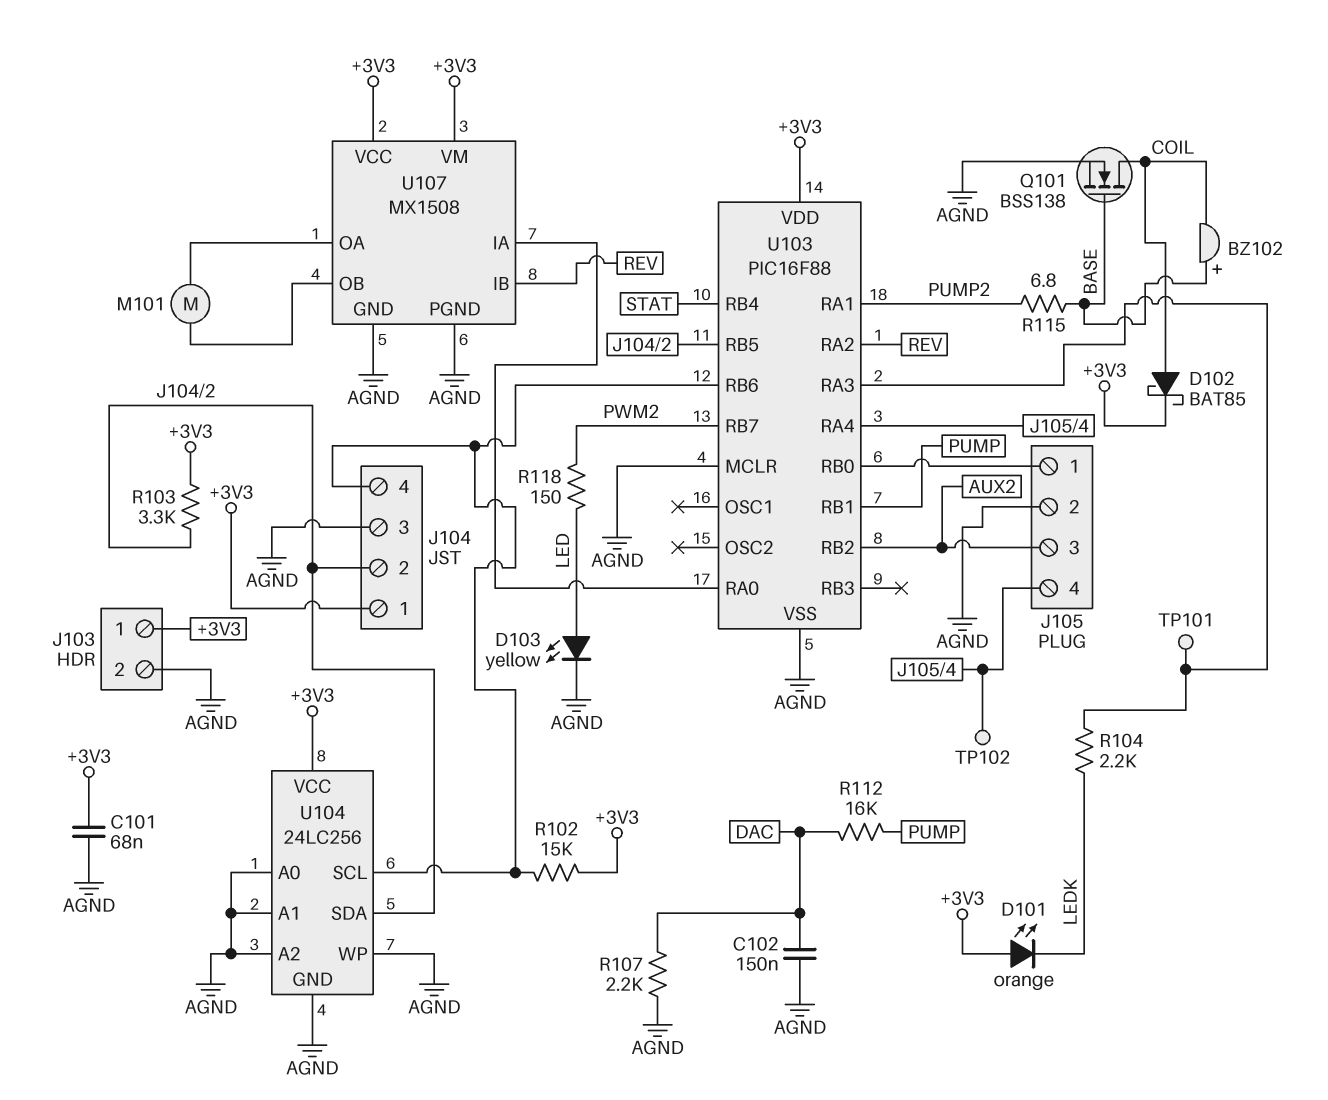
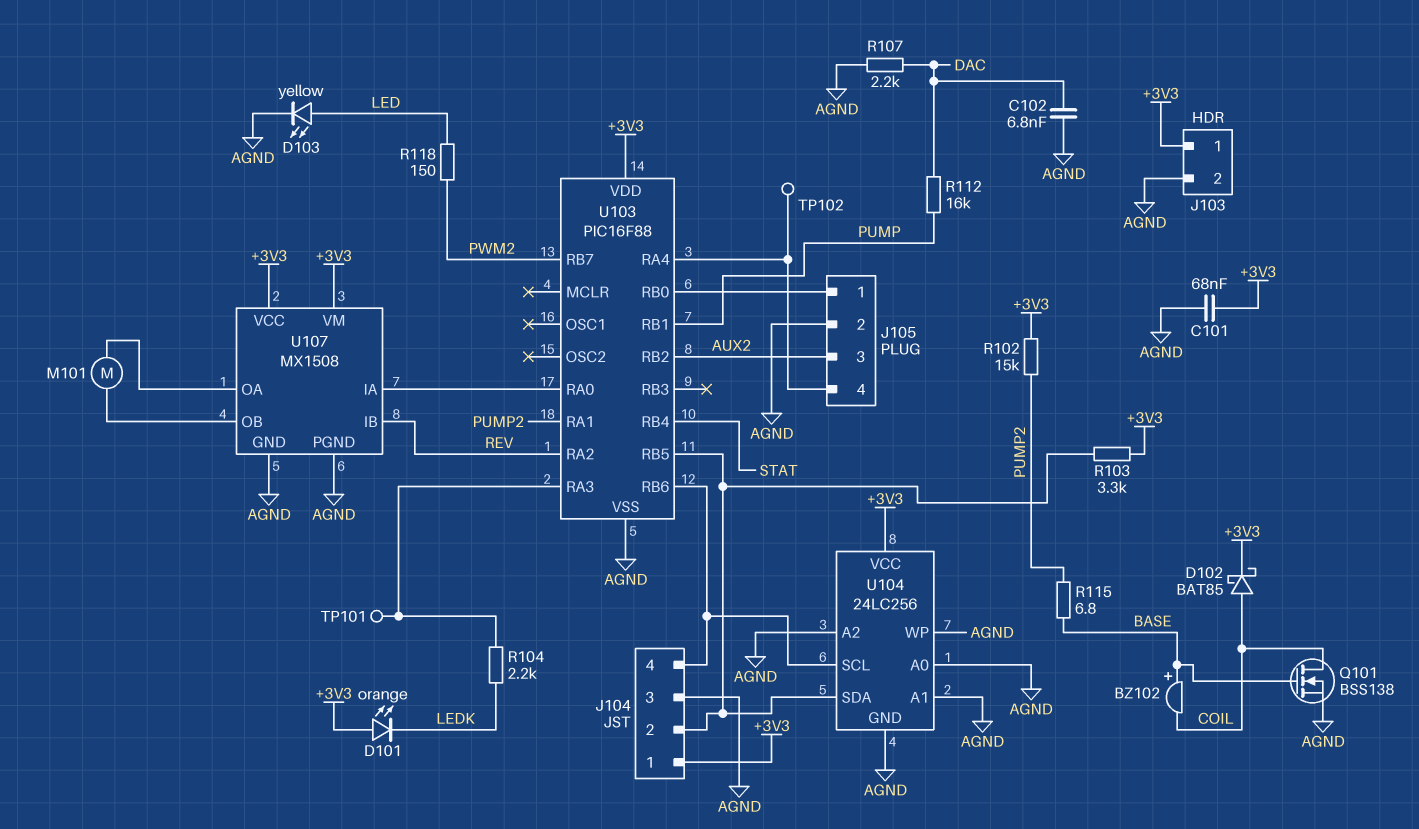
C102: 150nF (AGND, DAC) -> 6.8nF (AGND, DAC)
R102: 15k (+3V3, J104/4) -> 15k (+3V3, PUMP2)
U103 pin MCLR: AGND -> none

